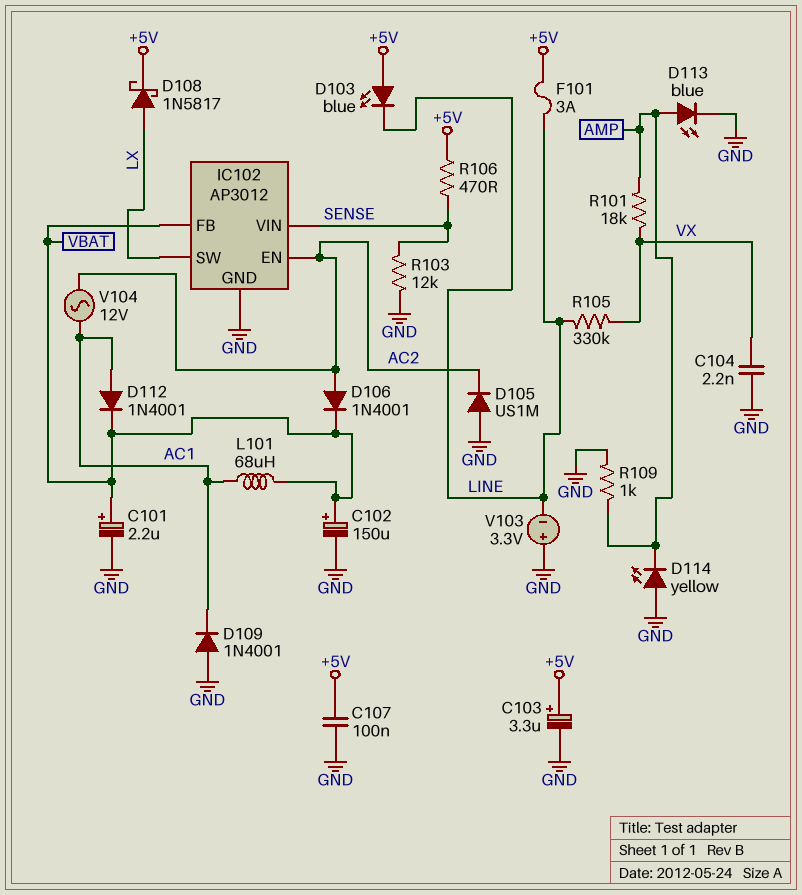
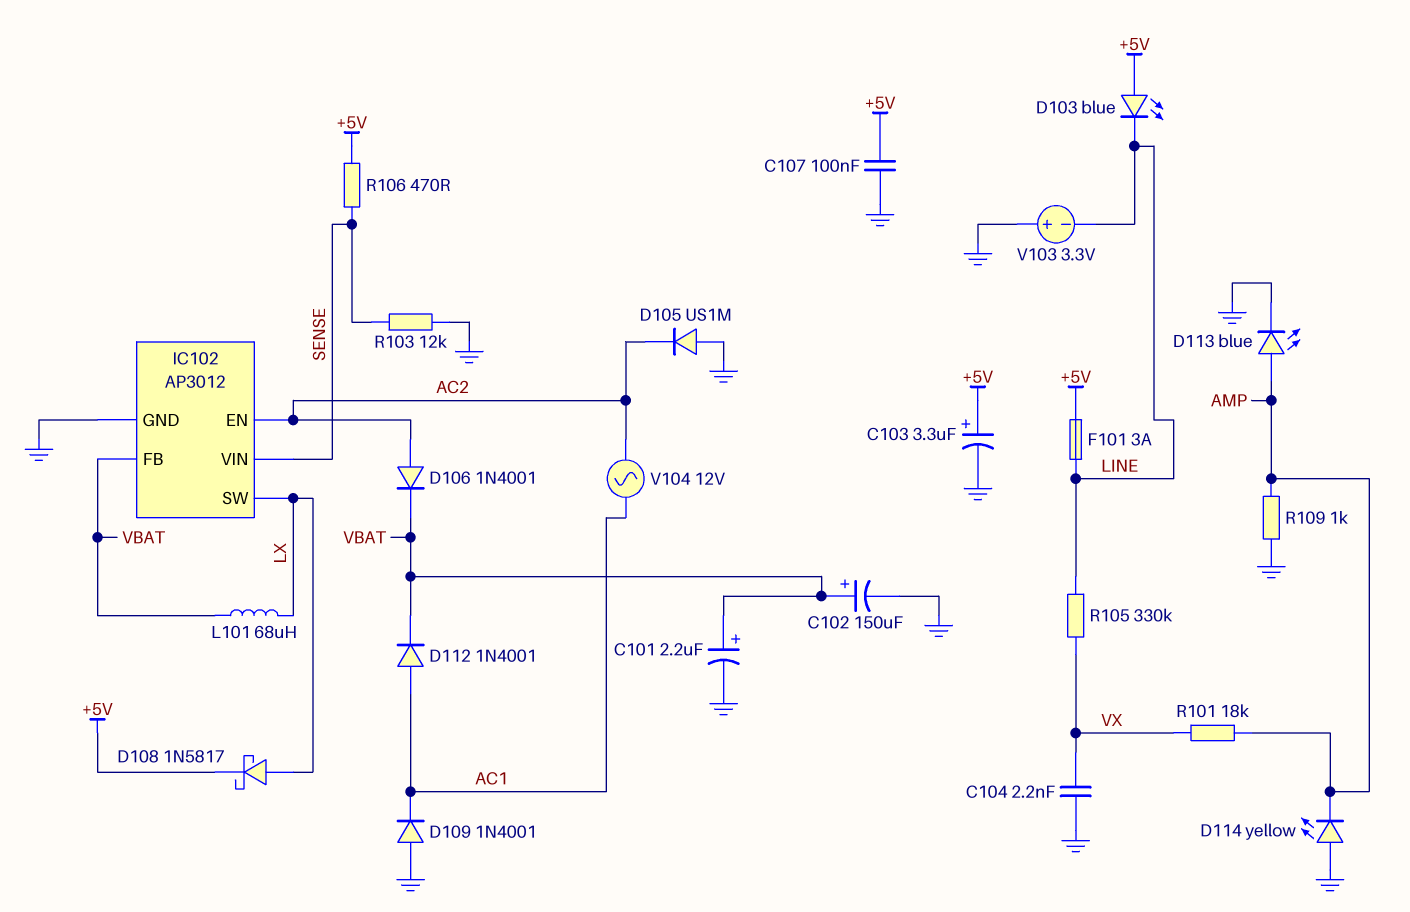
L101: 68uH (AC1, VBAT) -> 68uH (LX, VBAT)

